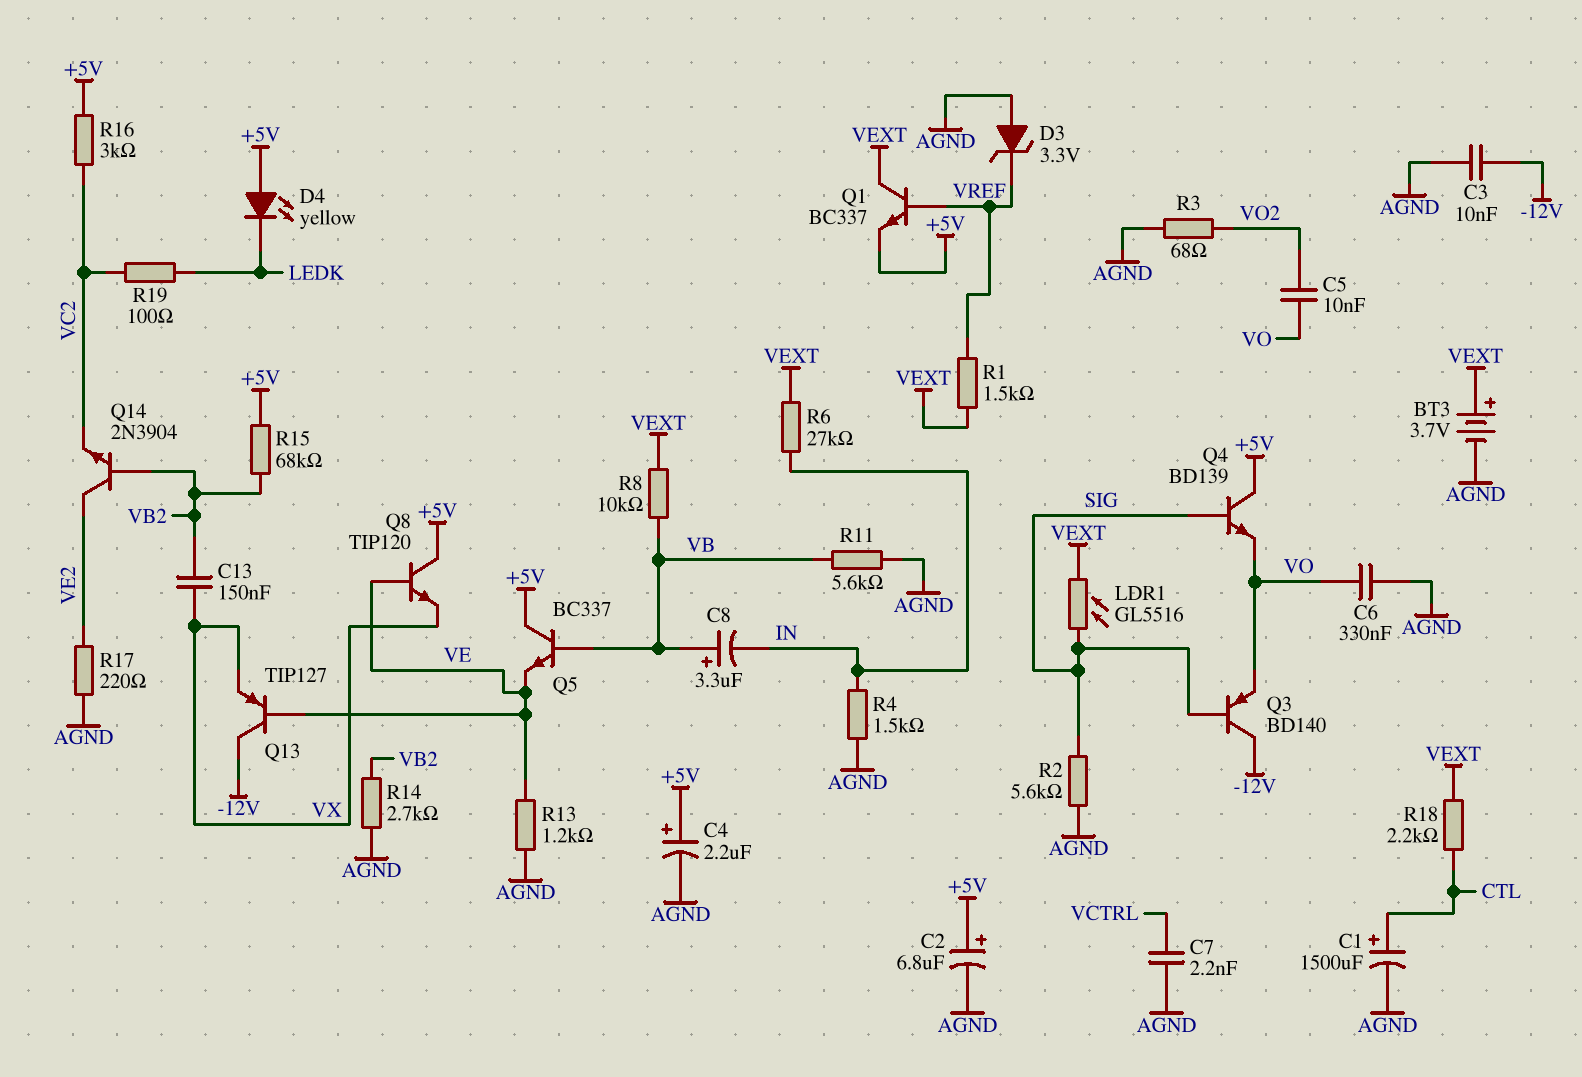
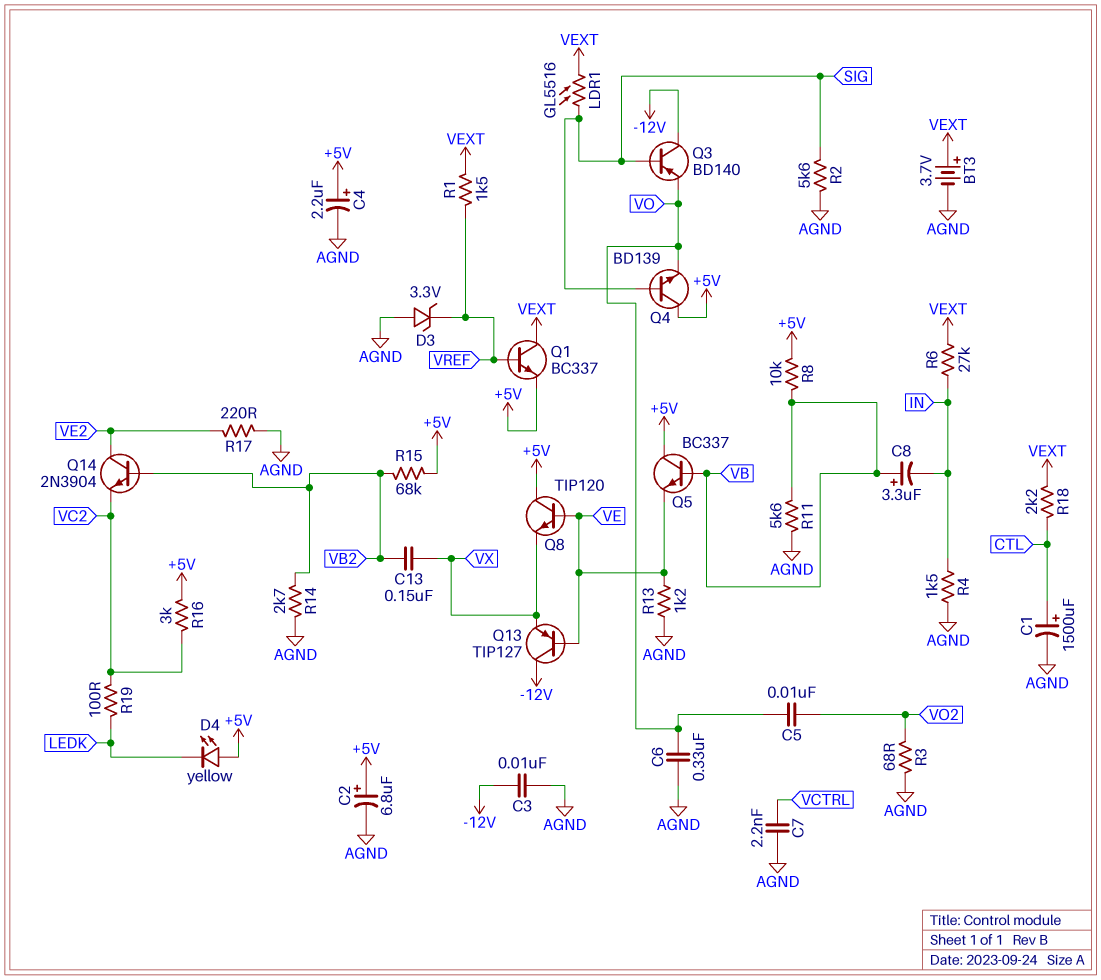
R8: 10k (VB, VEXT) -> 10k (+5V, VB)

